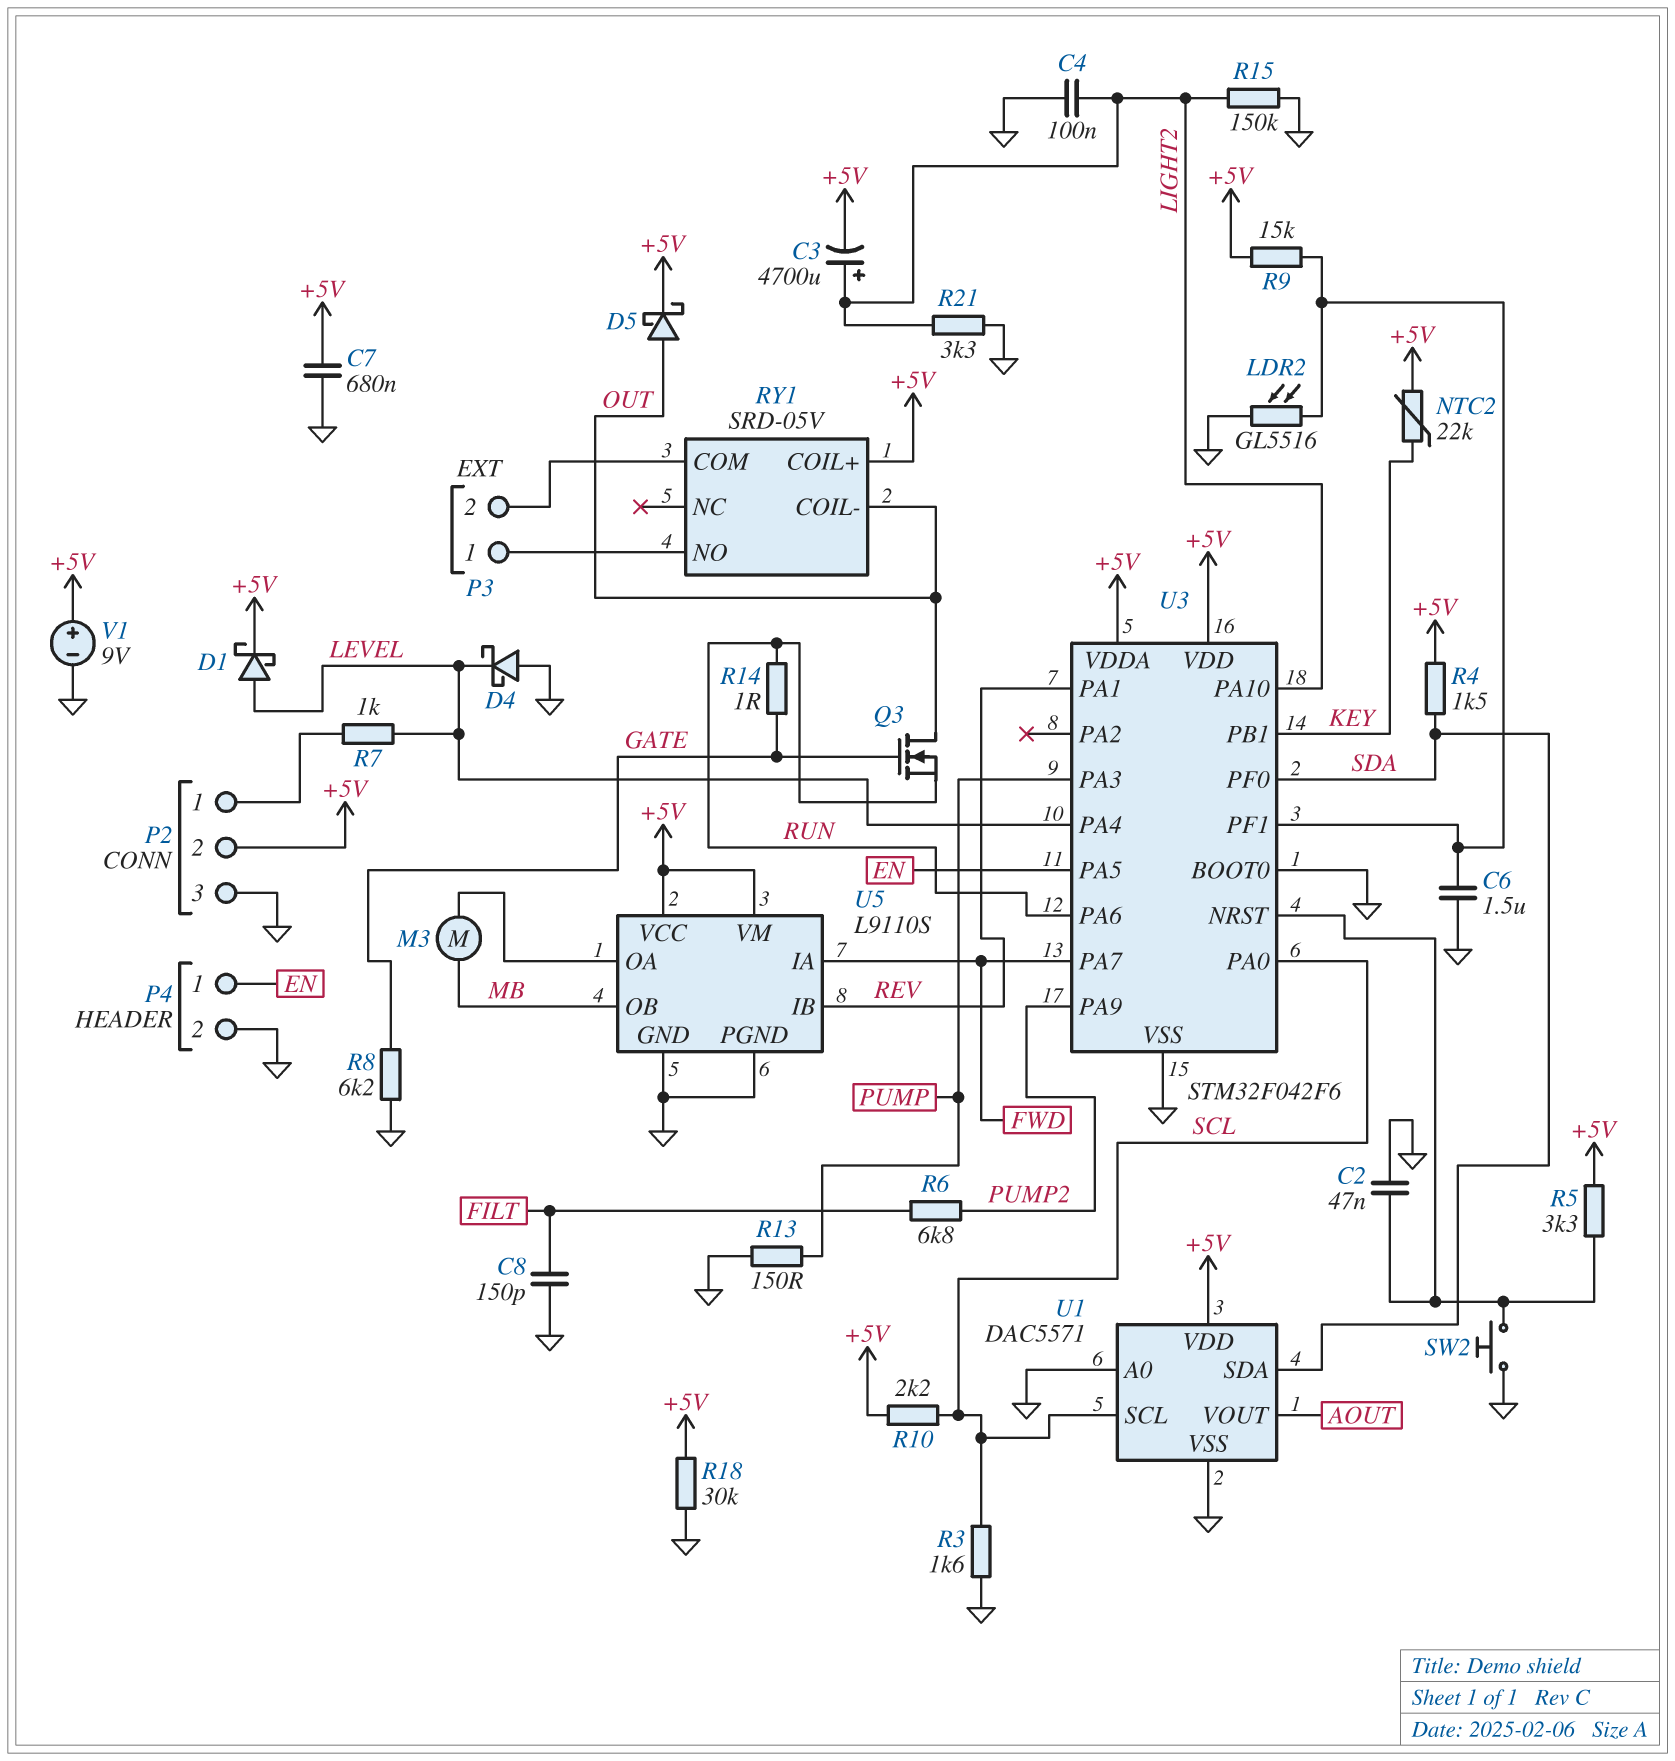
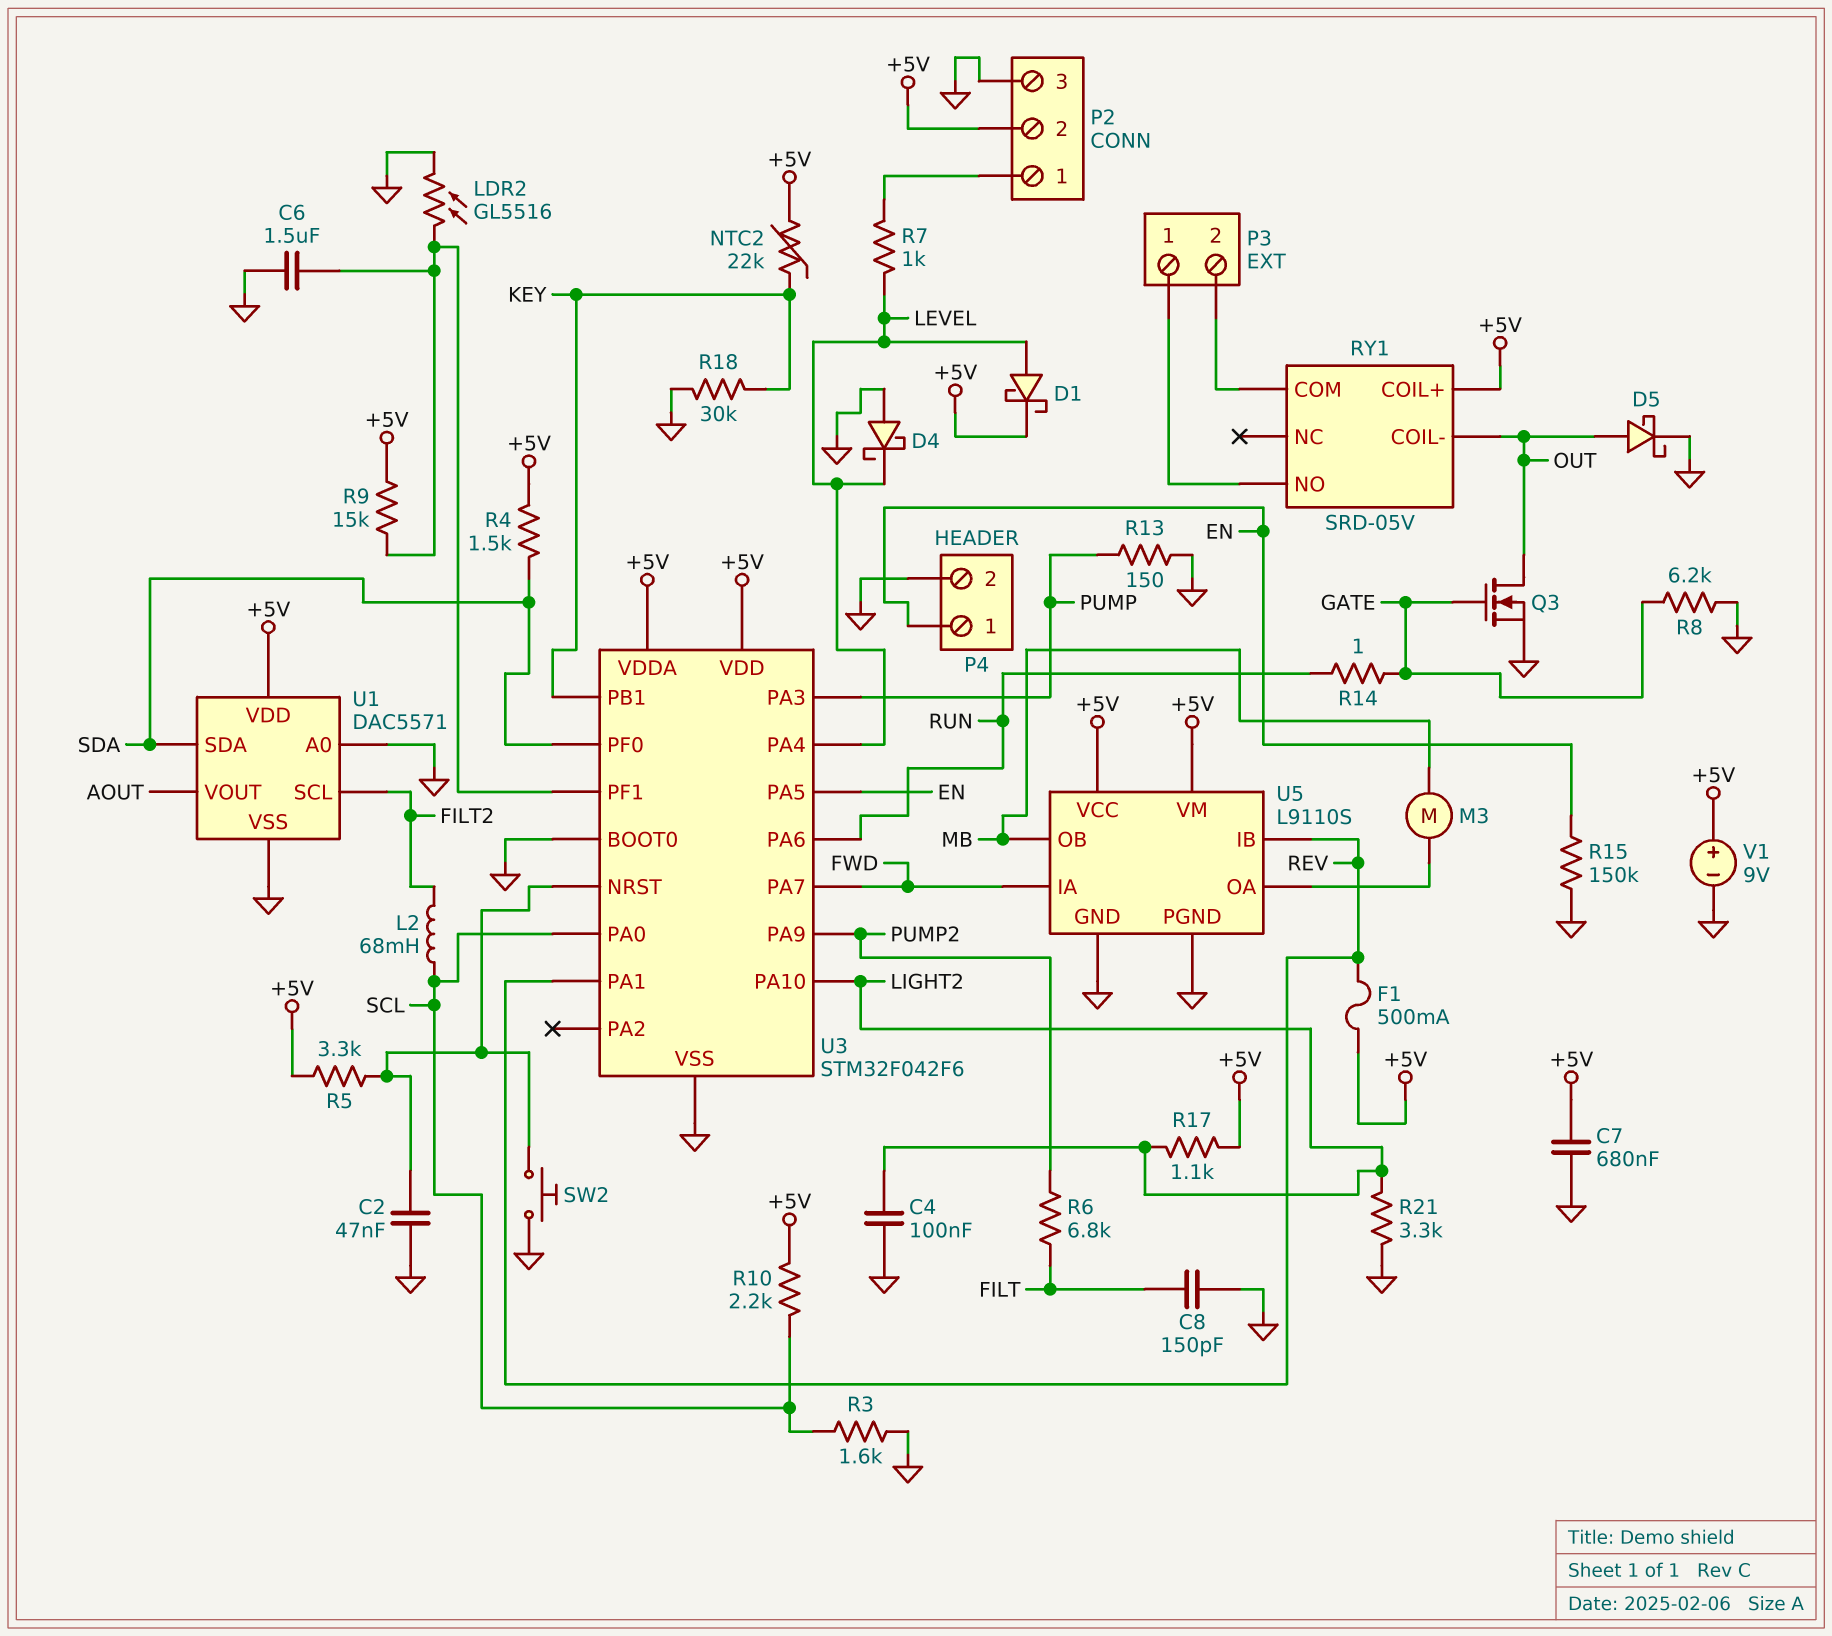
C3: 4700uF (plus LIGHT2, minus +5V) -> none
D5: schottky (A OUT, K +5V) -> schottky (A OUT, K GND)
F1: none -> 500mA (+5V, REV)
L2: none -> 68mH (FILT2, SCL)
Q3: NMOS (G GATE, D OUT, S RUN) -> NMOS (G GATE, D OUT, S GND)
R15: 150k (GND, LIGHT2) -> 150k (EN, GND)
R17: none -> 1.1k (+5V, LIGHT2)
R18: 30k (+5V, GND) -> 30k (GND, KEY)
U1 pin SCL: SCL -> FILT2

